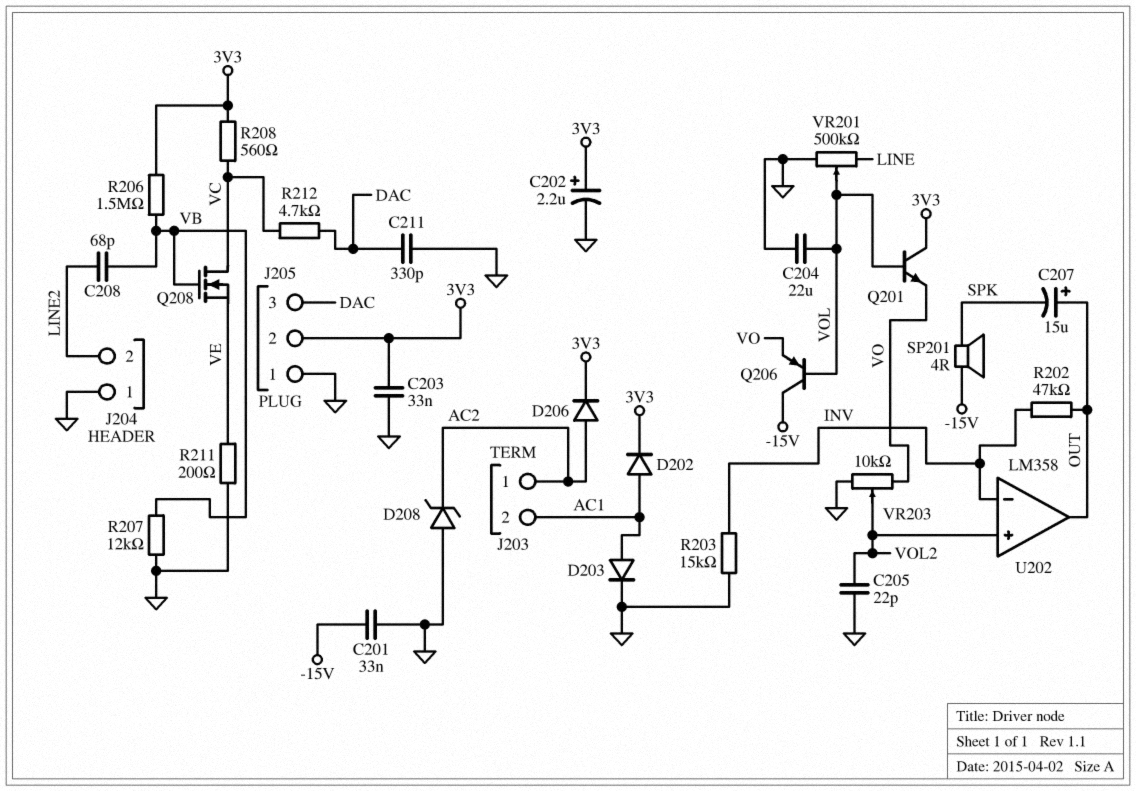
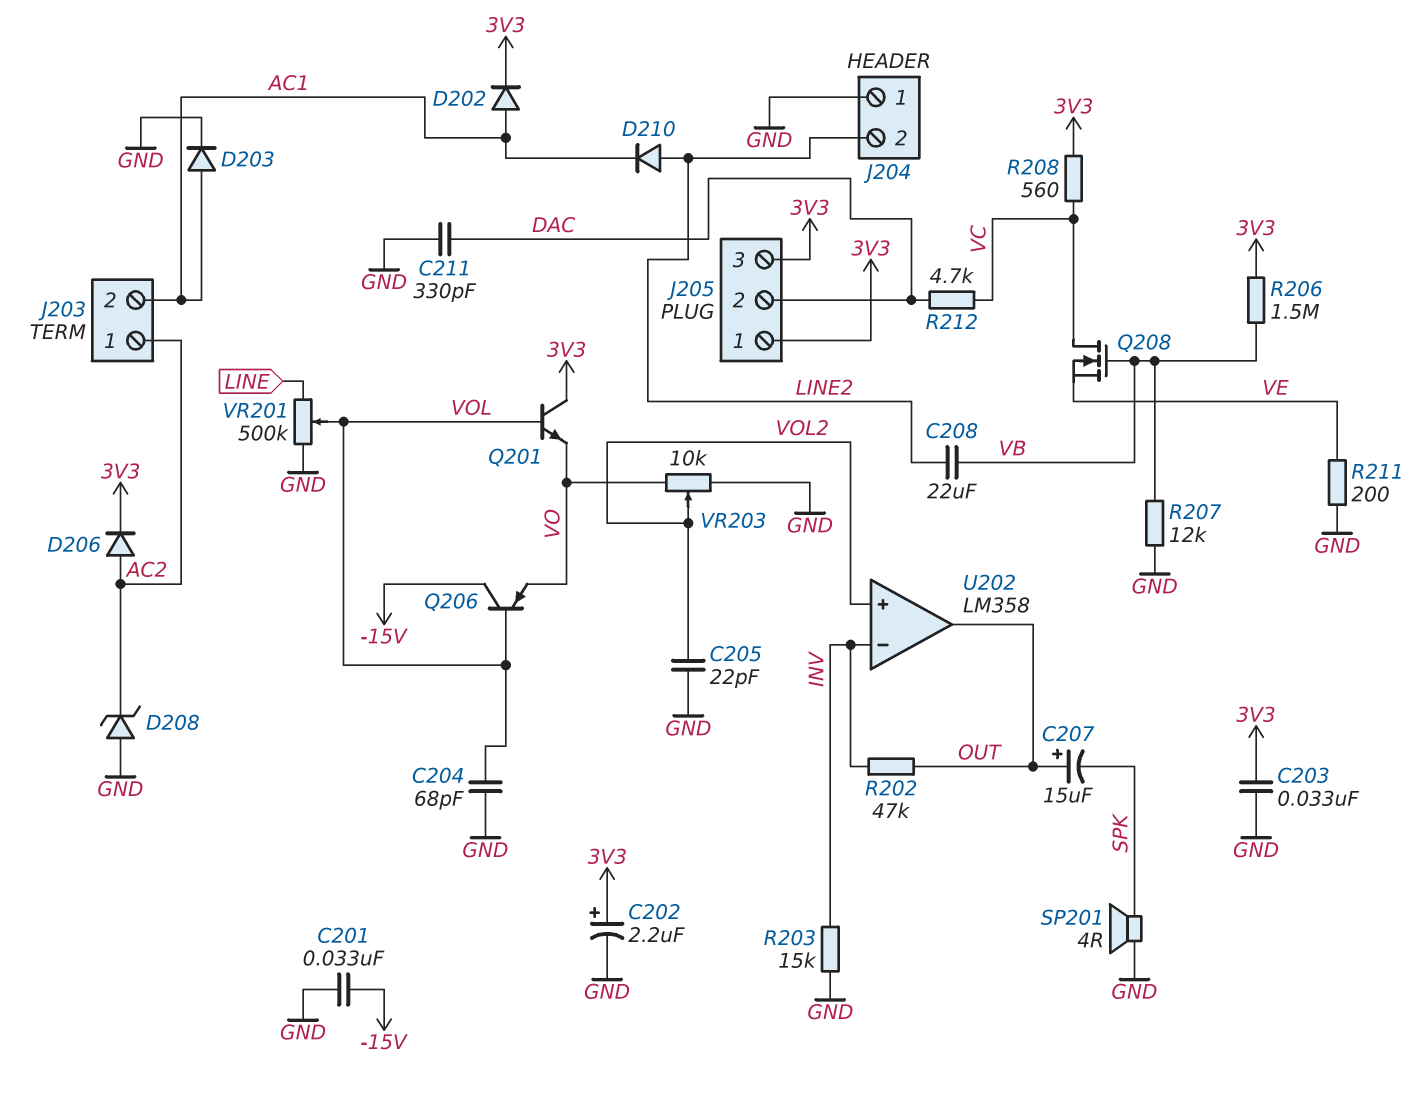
C204: 22uF (GND, VOL) -> 68pF (GND, VOL)
C208: 68pF (LINE2, VB) -> 22uF (LINE2, VB)
D210: none -> diode (A LINE2, K AC1)
J205 pin 1: GND -> 3V3
J205 pin 2: 3V3 -> DAC
J205 pin 3: DAC -> 3V3
SP201: speaker 4R (-15V, SPK) -> speaker 4R (GND, SPK)

